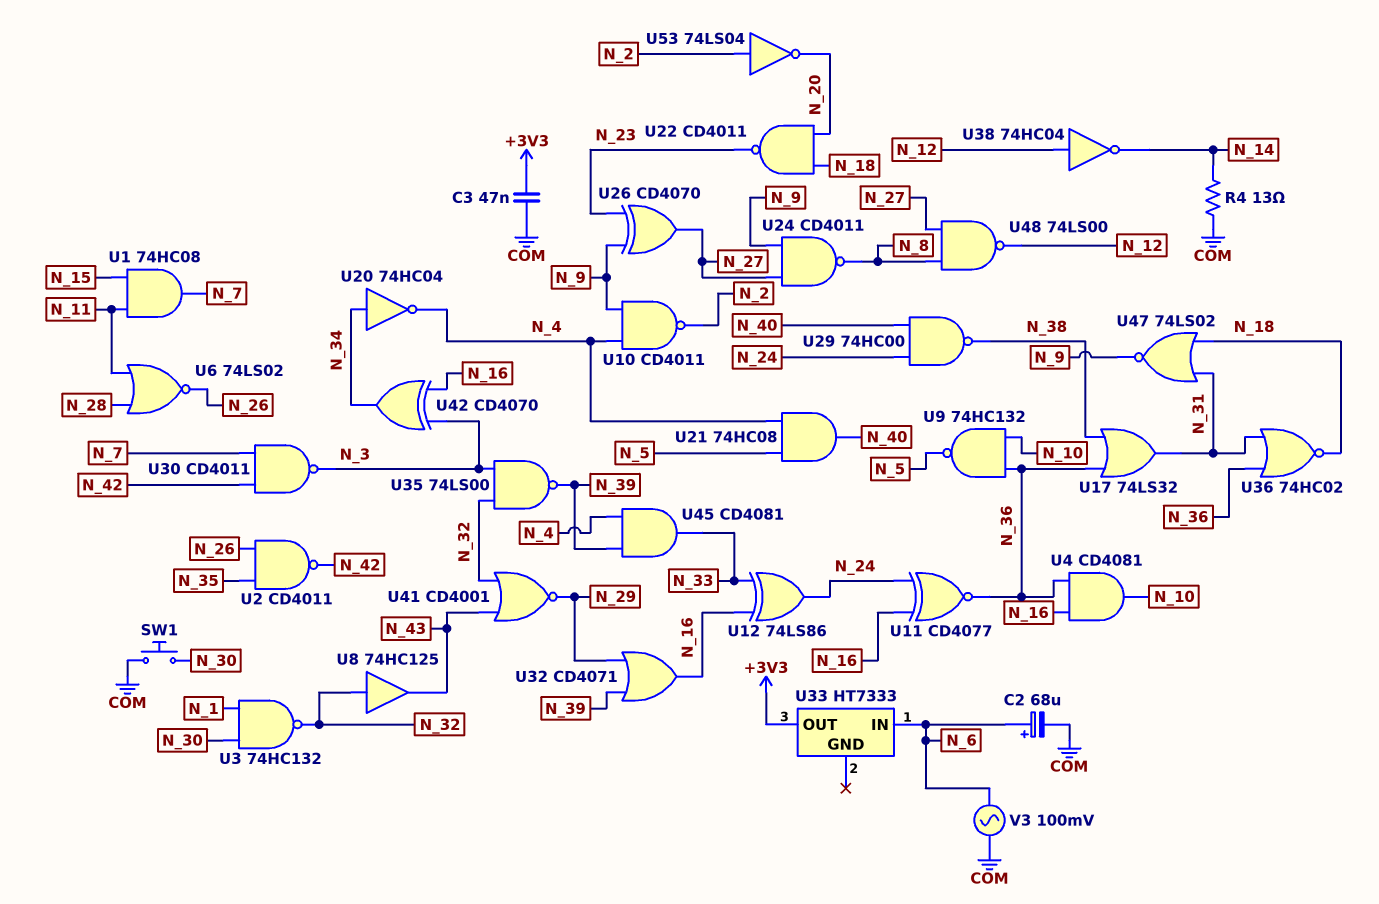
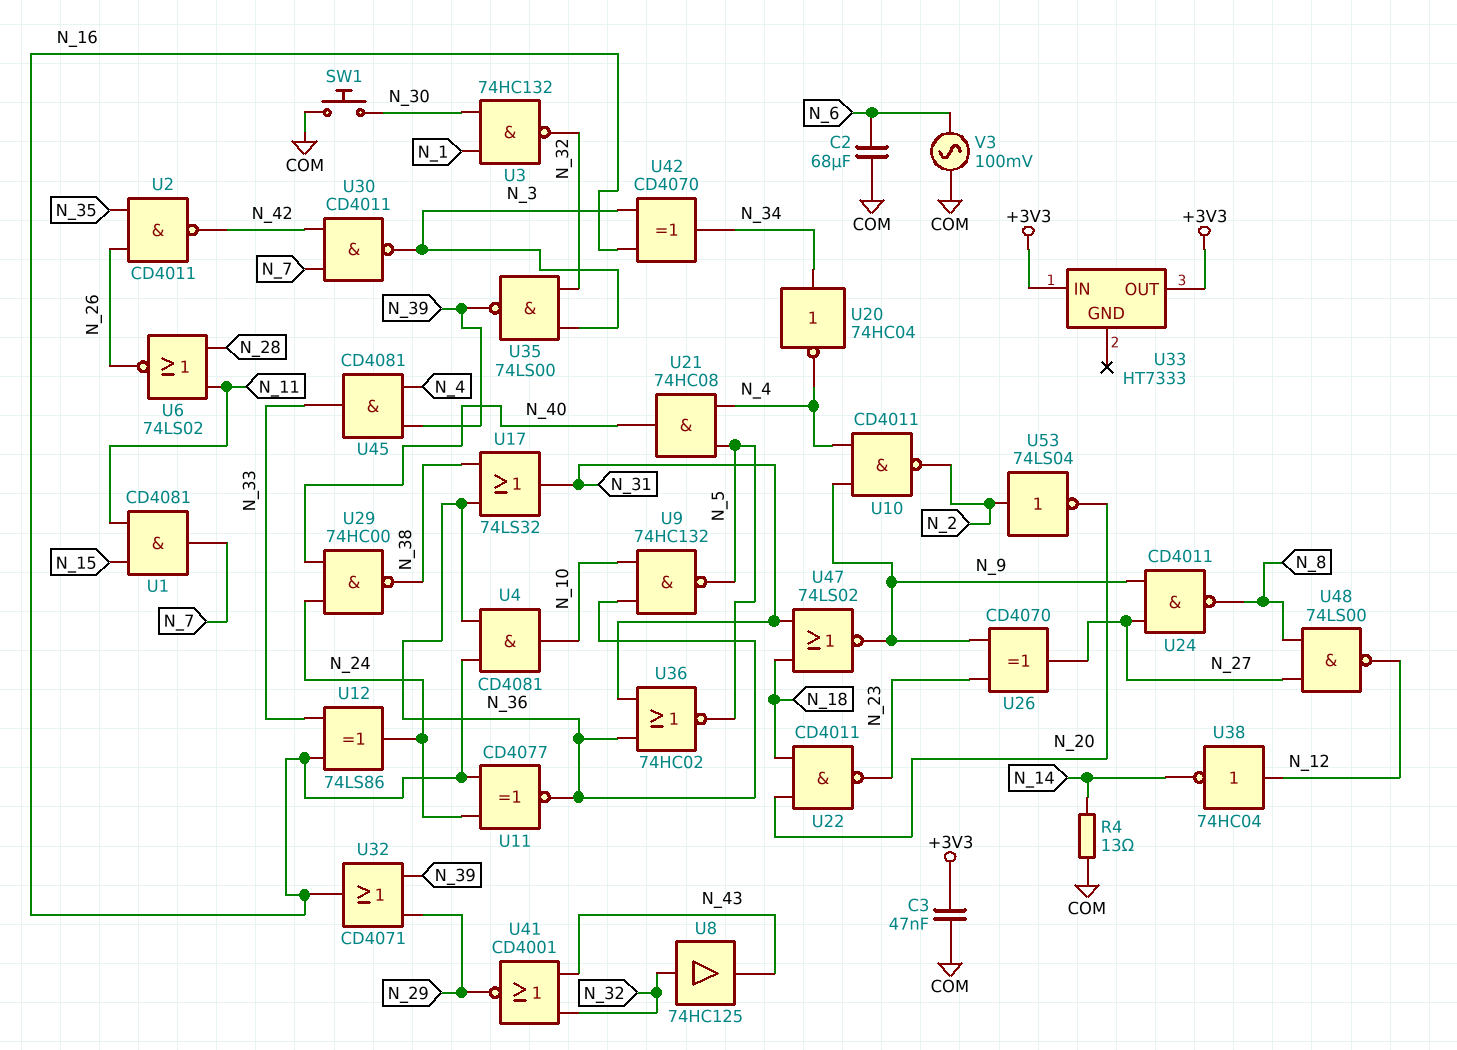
C2: 68uF (plus N_6, minus COM) -> 68uF (COM, N_6)
U1: AND 74HC08 (in N_11, in N_15, out N_7) -> AND CD4081 (in N_11, in N_15, out N_7)
U33 pin IN: N_6 -> +3V3
U36: NOR 74HC02 (in N_31, in N_36, out N_18) -> NOR 74HC02 (in N_31, in N_36, out N_5)

